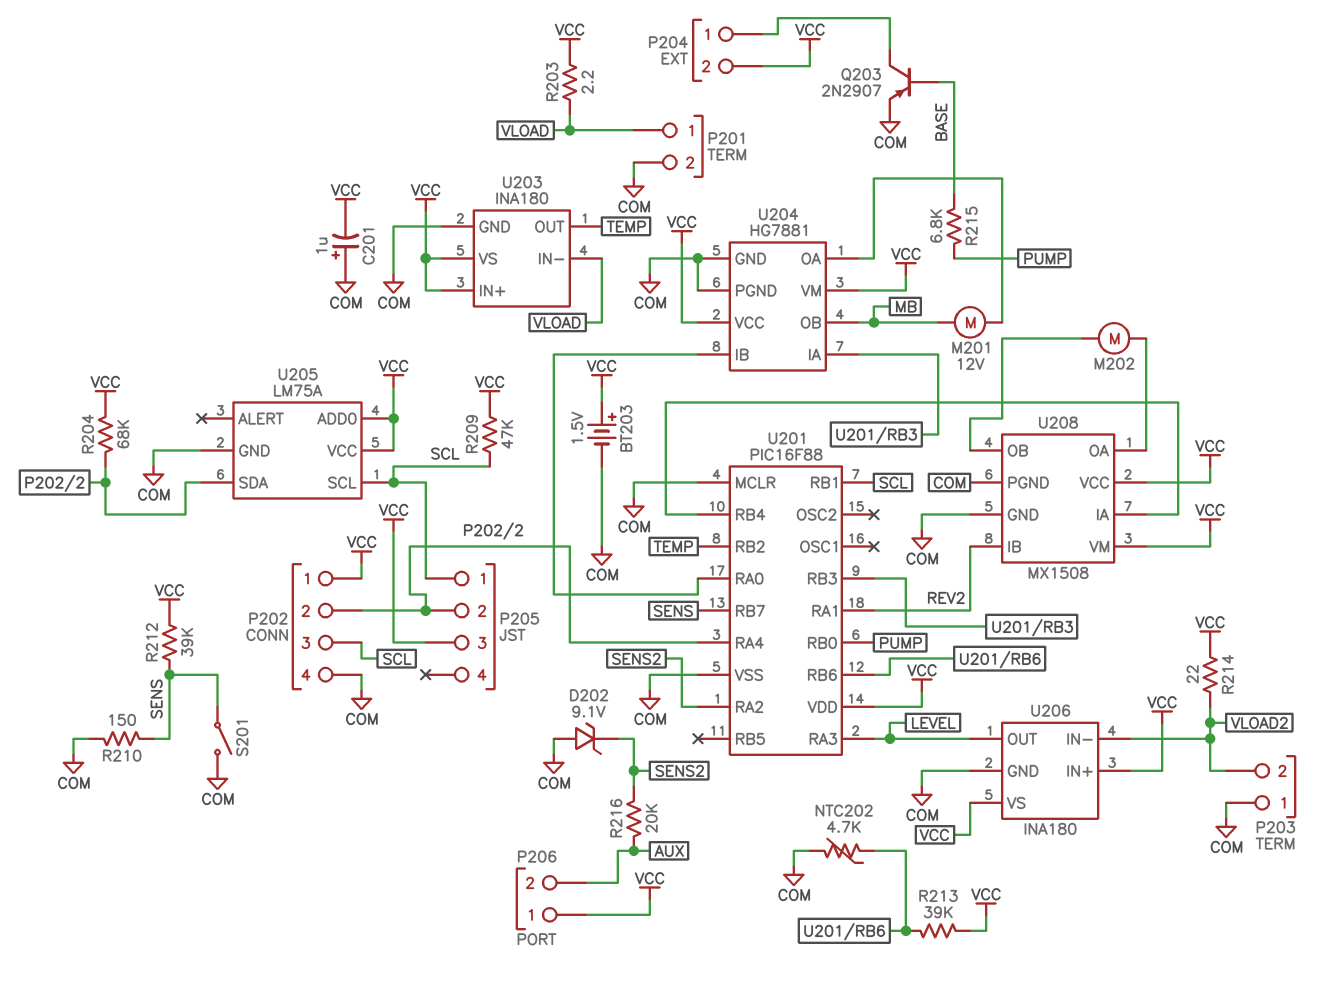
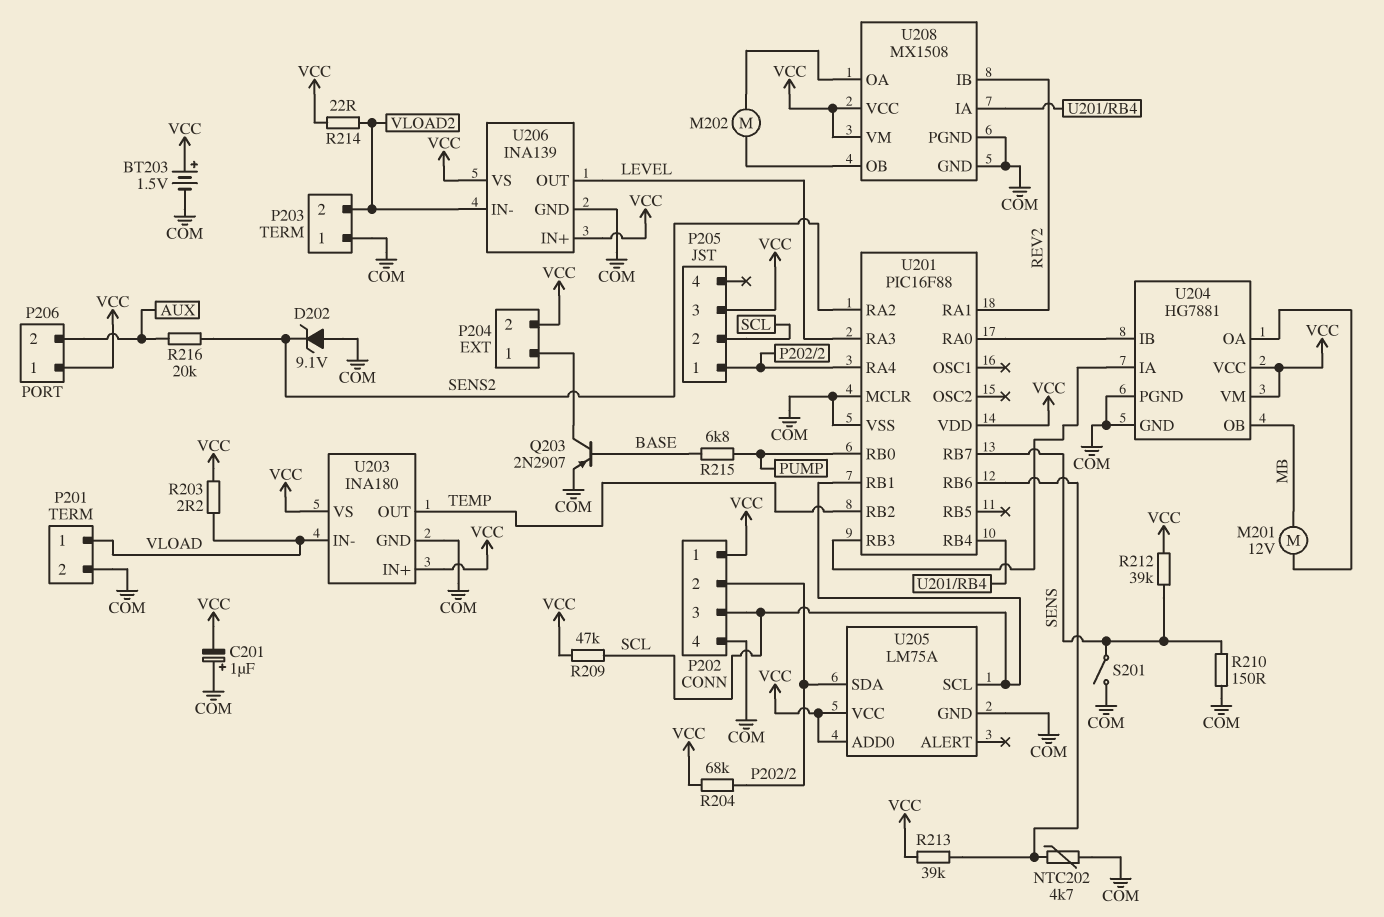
P205 pin 1: SCL -> P202/2
P205 pin 2: P202/2 -> SCL
U206: INA180 -> INA139

